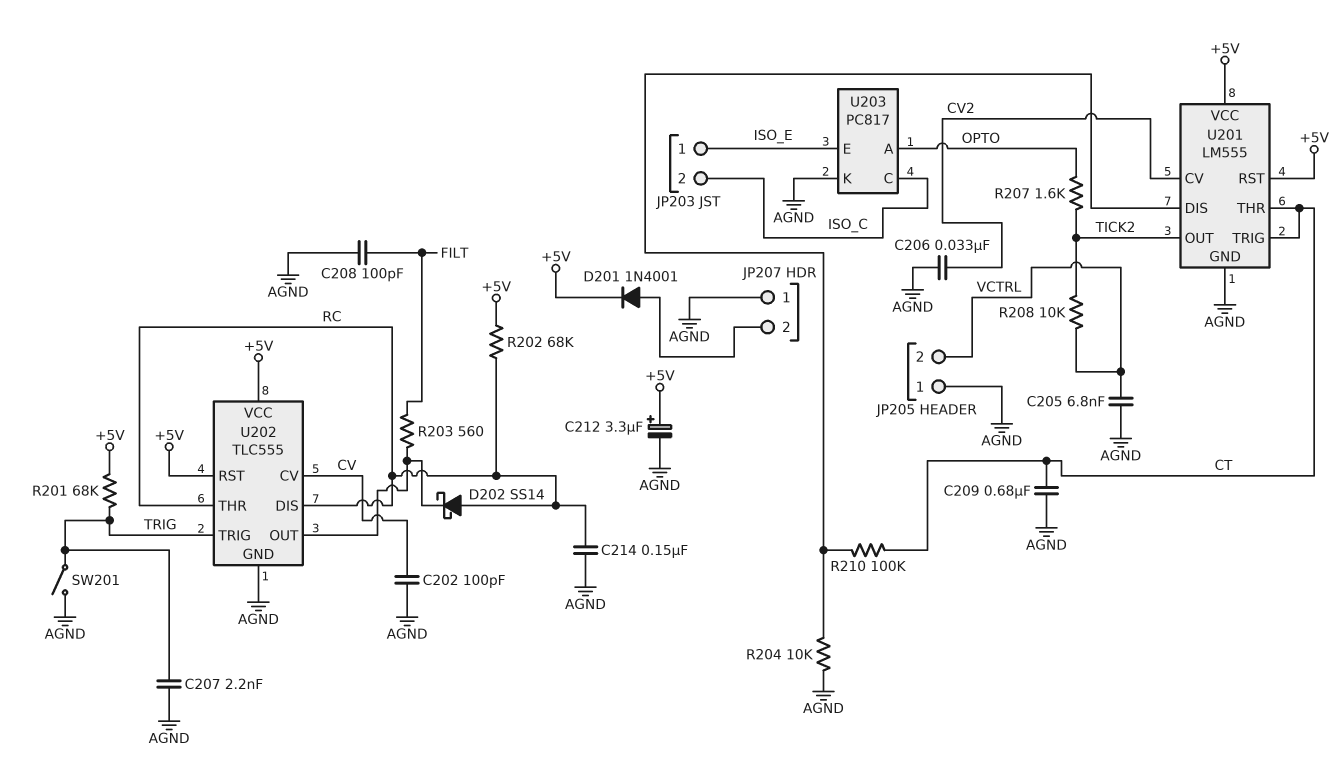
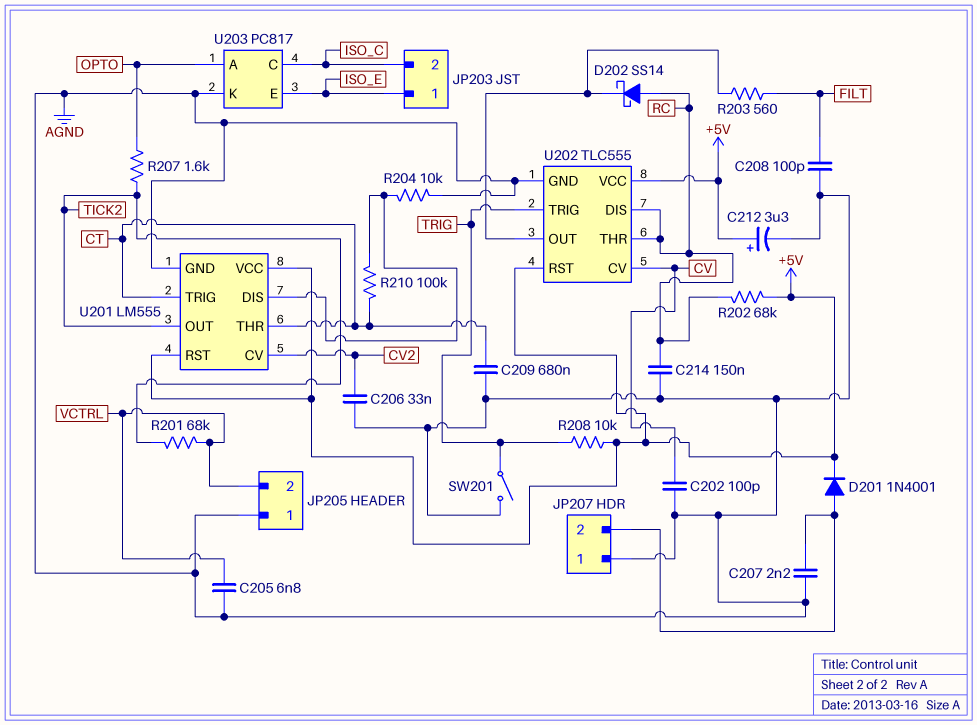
C207: 2.2nF (AGND, TRIG) -> 2.2nF (AGND, JP207/2)
R201: 68k (+5V, TRIG) -> 68k (TICK2, VCTRL)
R208: 10k (TICK2, VCTRL) -> 10k (+5V, TRIG)

